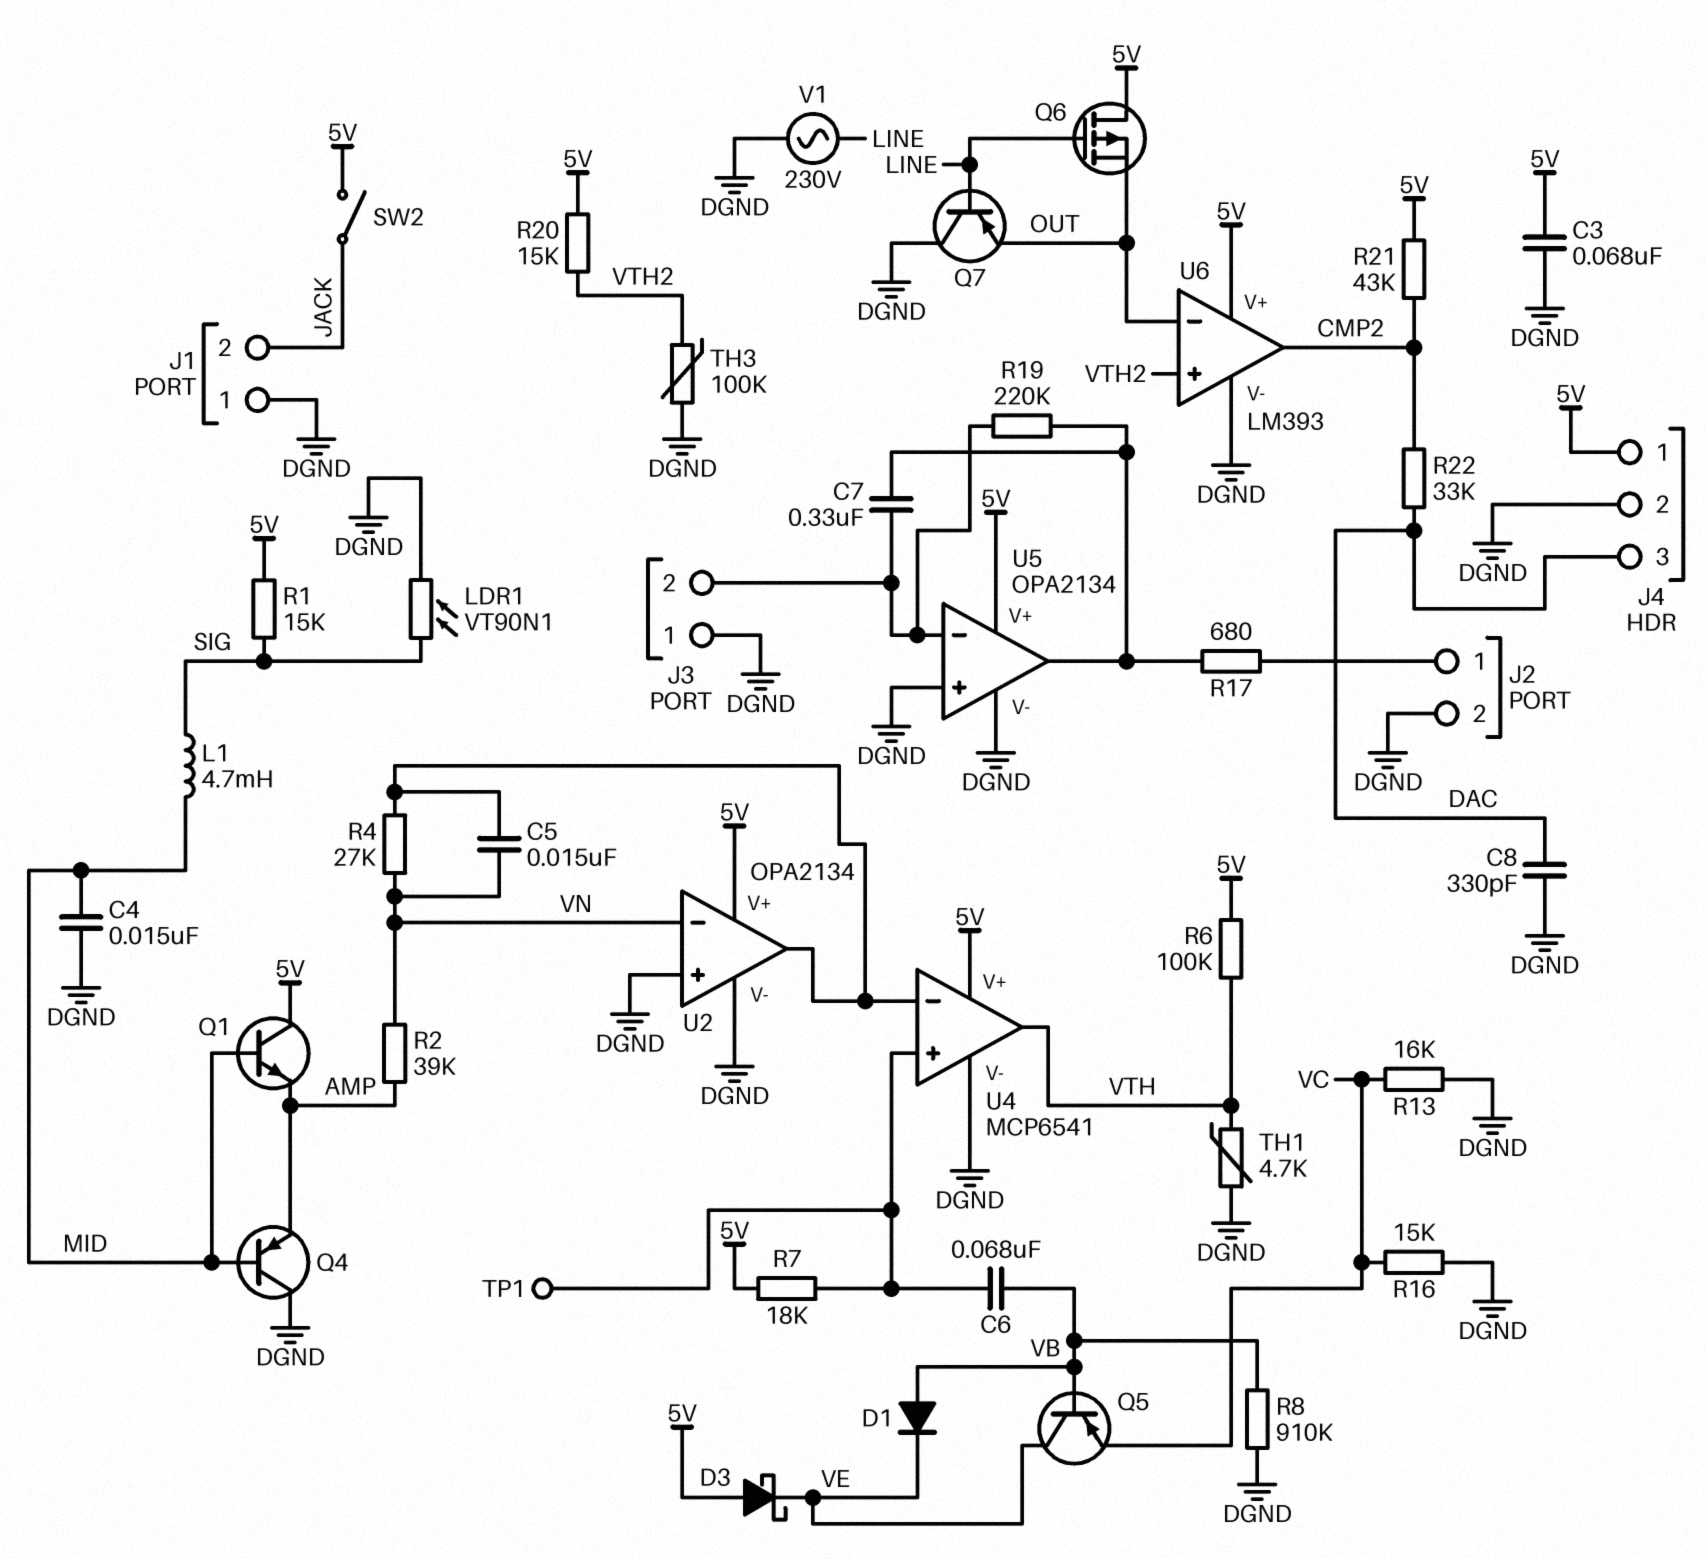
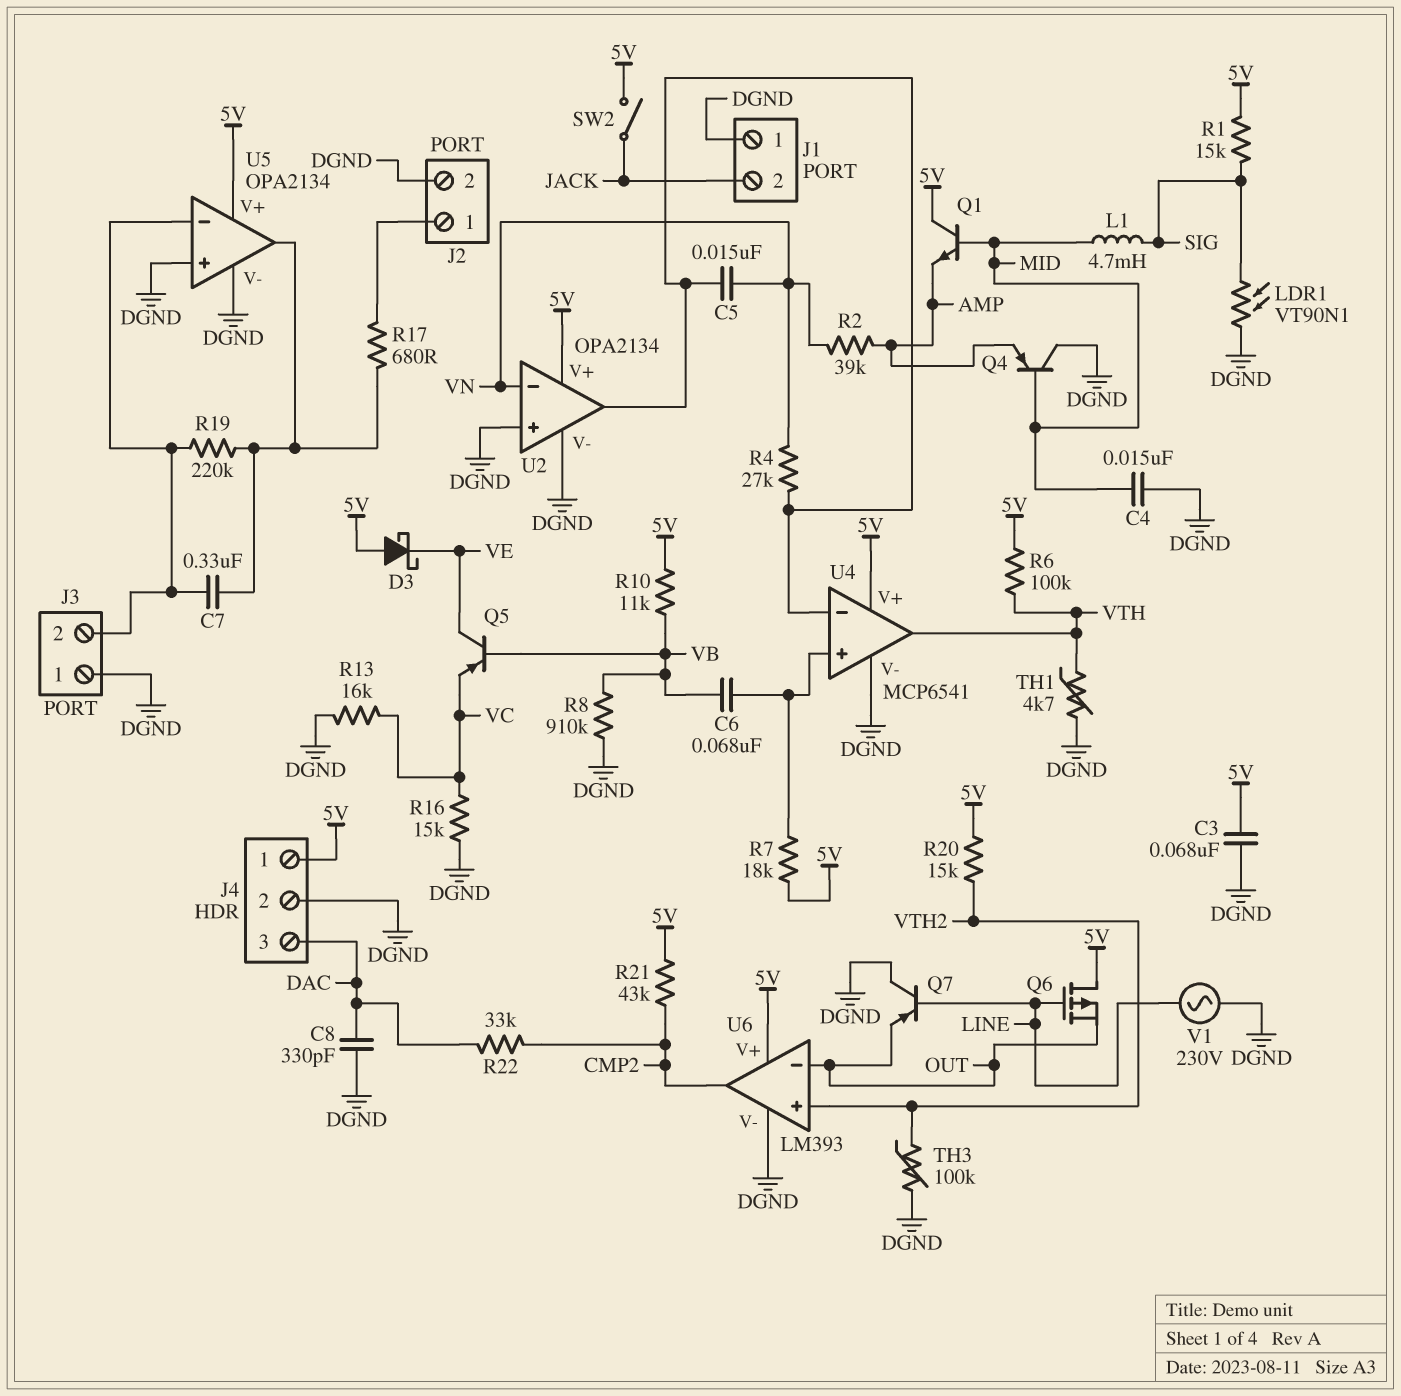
D1: diode (A VB, K VE) -> none
R10: none -> 11k (5V, VB)
TP1: test point (U4/in+) -> none

